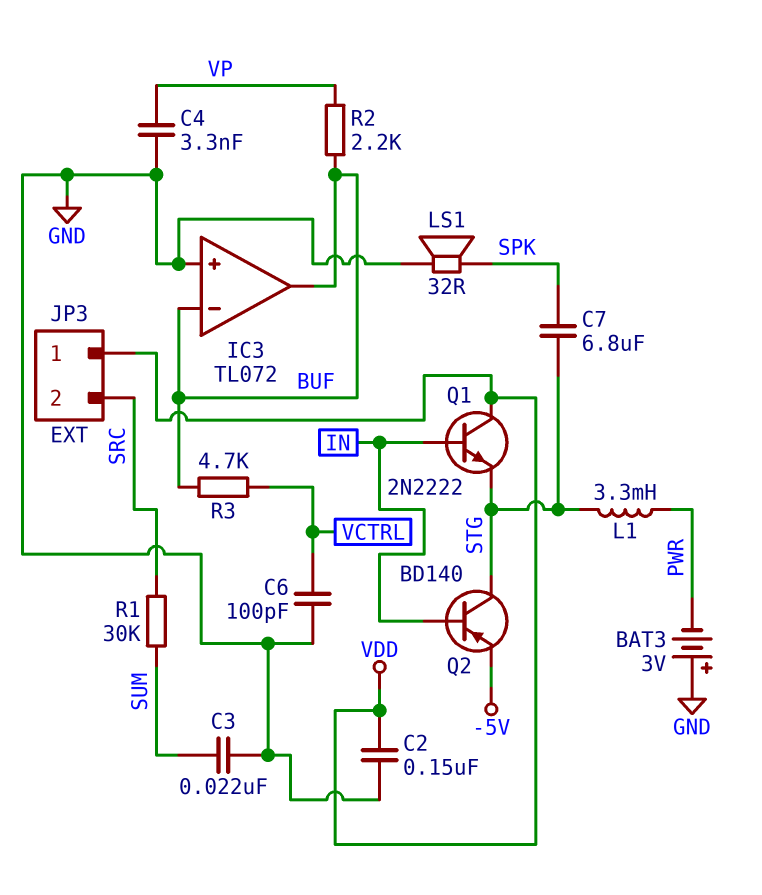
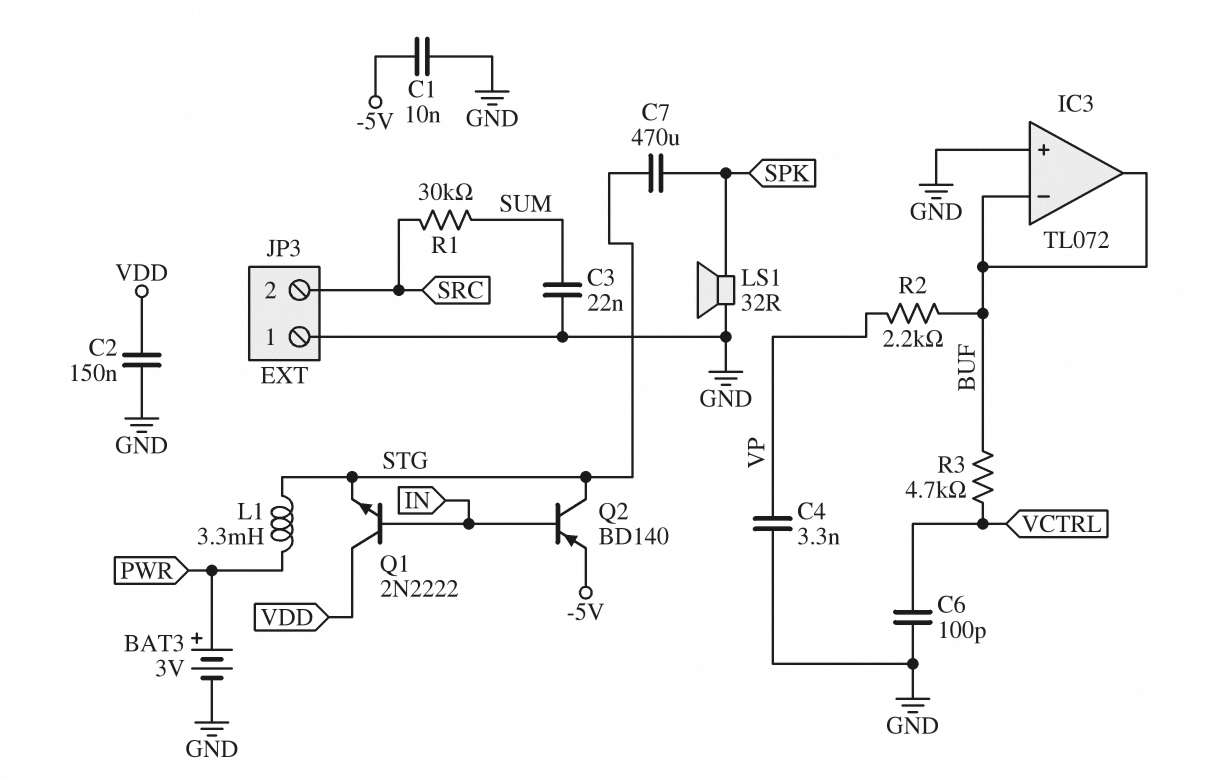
BAT3: 3V (plus GND, minus PWR) -> 3V (plus PWR, minus GND)
C1: none -> 10nF (-5V, GND)
C7: 6.8uF (SPK, STG) -> 470uF (SPK, STG)
JP3 pin 1: VDD -> GND

